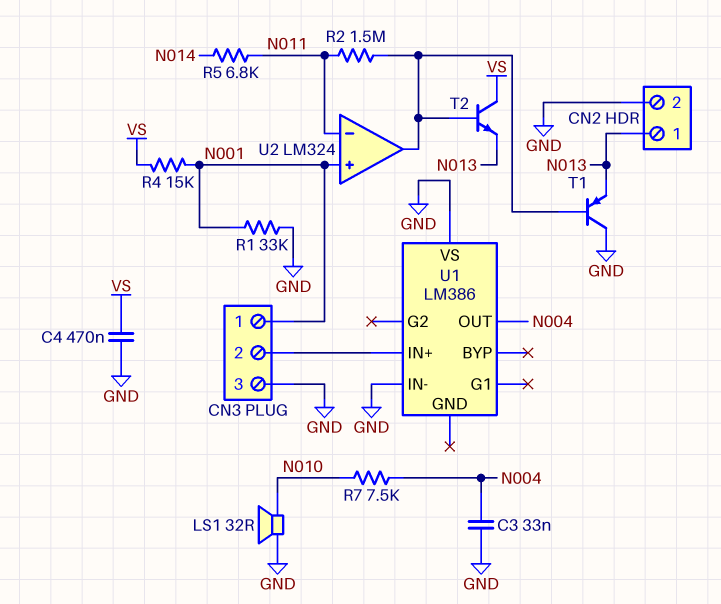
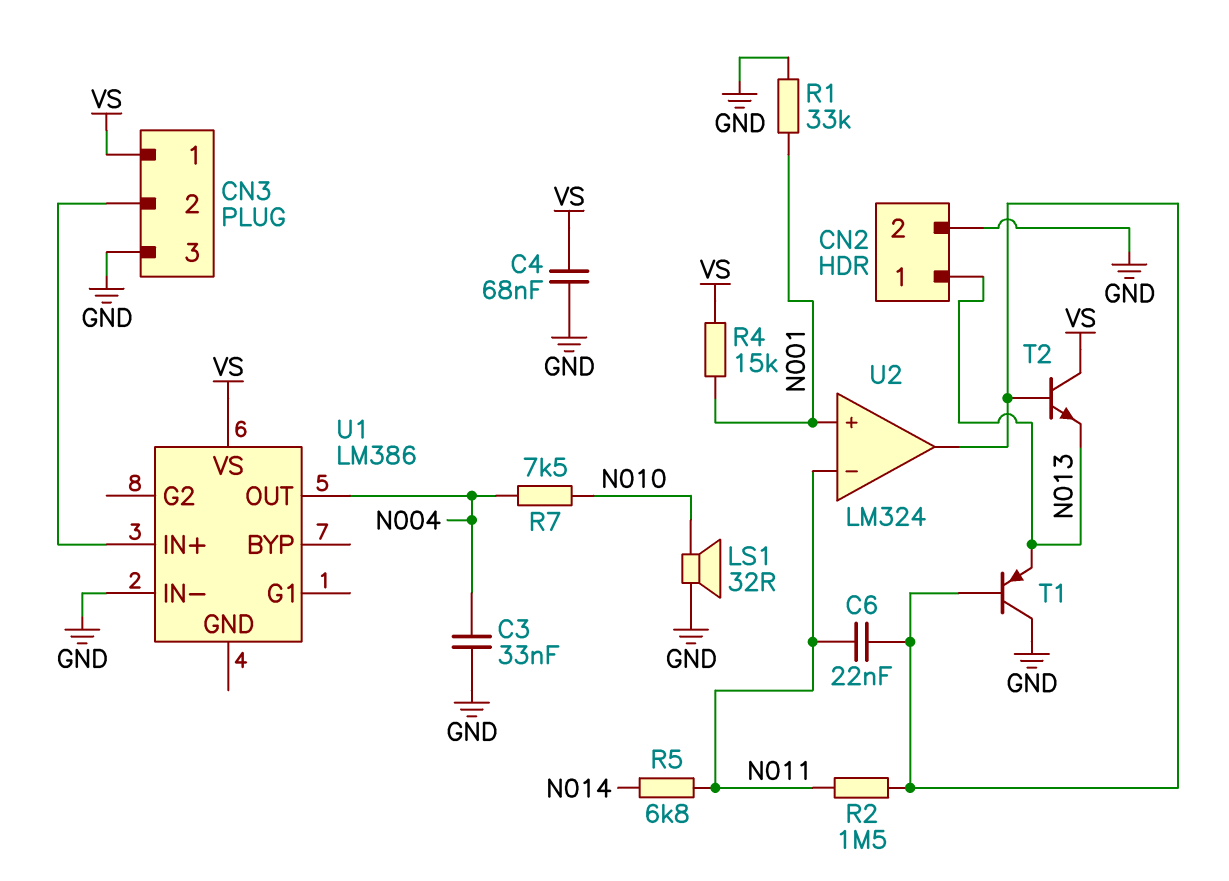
C4: 470nF (GND, VS) -> 68nF (GND, VS)
C6: none -> 22nF (N011, U2/out)
CN3 pin 1: N001 -> VS
U1 pin VS: GND -> VS

